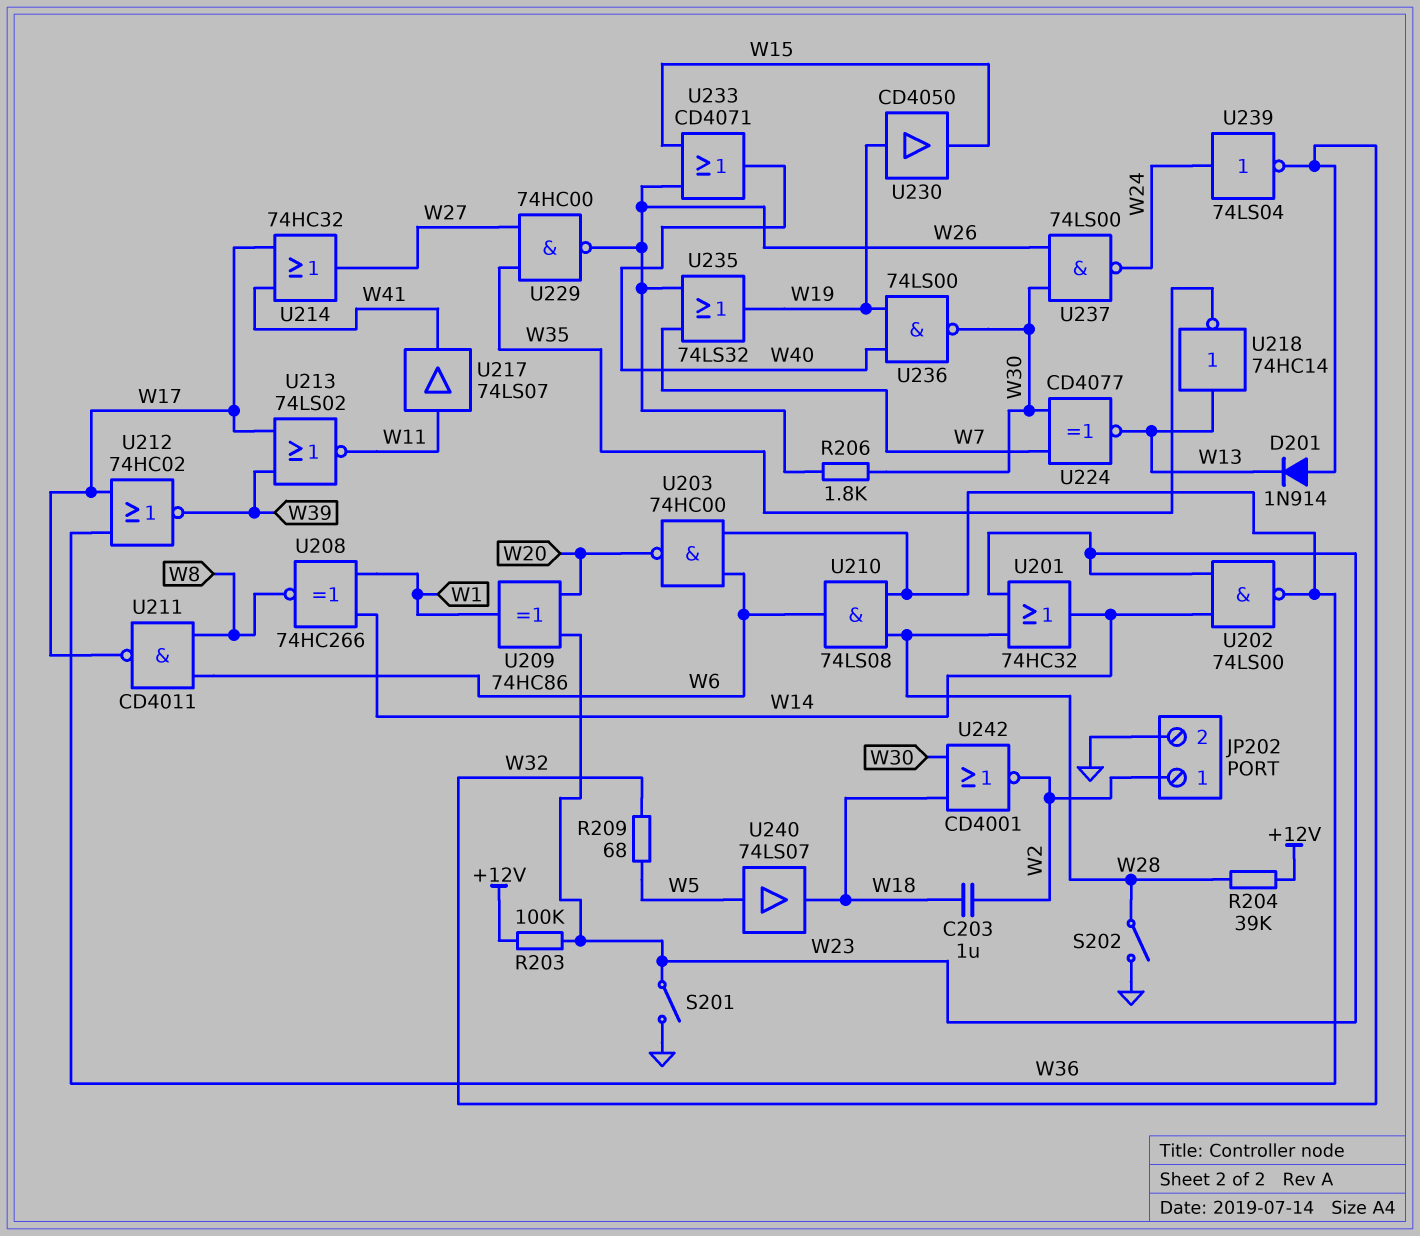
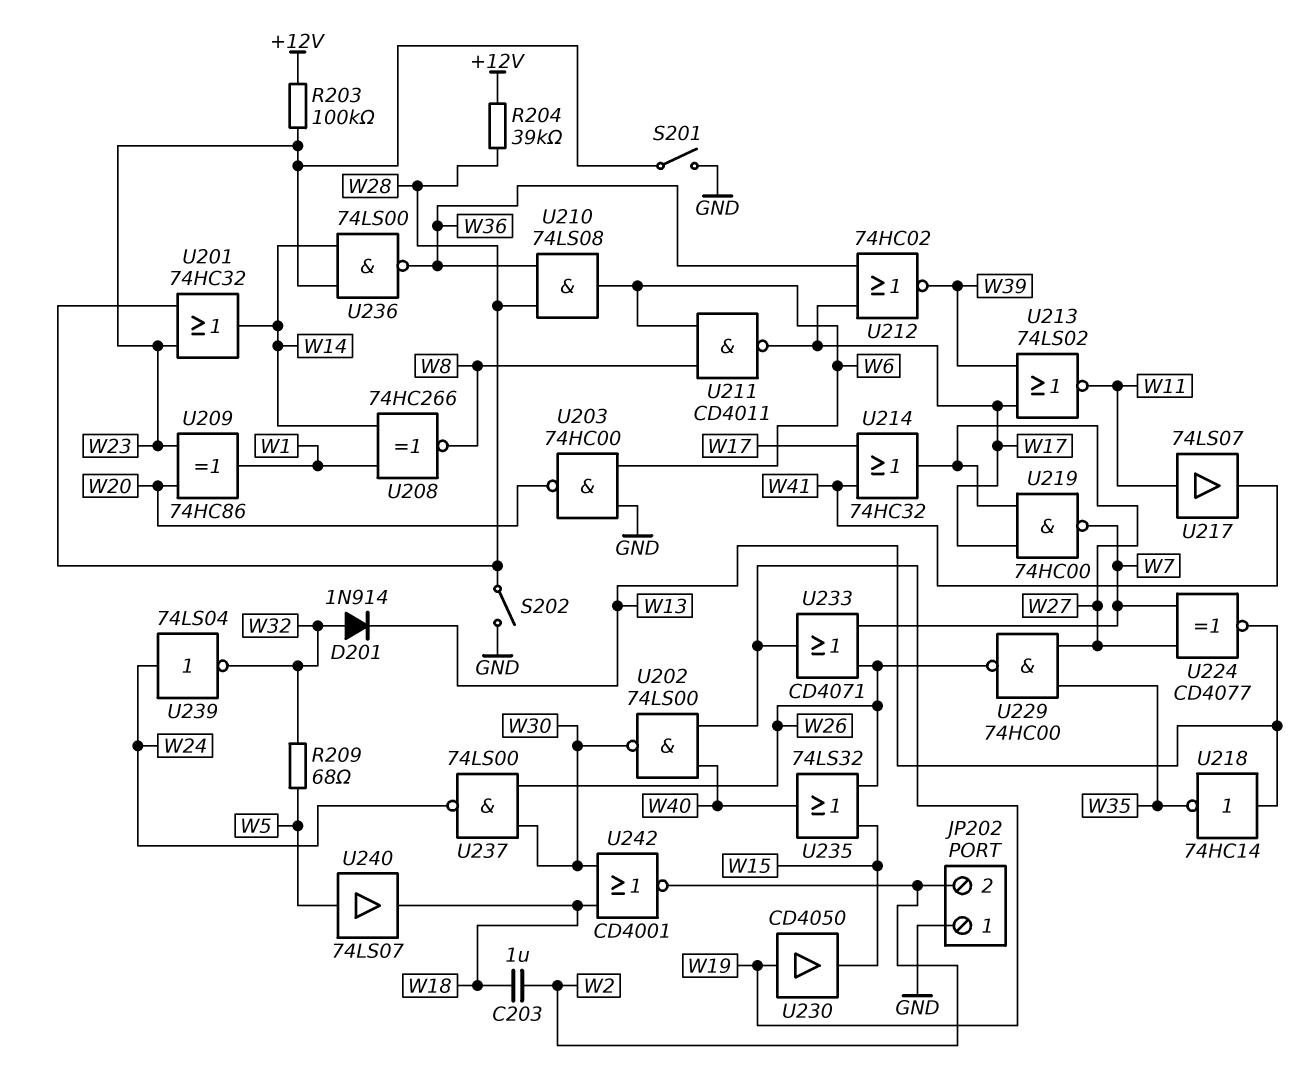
JP202 pin 1: W2 -> GND
JP202 pin 2: GND -> W2
R206: 1.8k (W26, W30) -> none
U202: NAND 74LS00 (in W14, in W23, out W36) -> NAND 74LS00 (in W19, in W40, out W30)
U203: NAND 74HC00 (in W6, in W36, out W20) -> NAND 74HC00 (in GND, in W6, out W20)
U219: none -> NAND 74HC00 (in W17, in W27, out W7)
U224: XNOR CD4077 (in W7, in W30, out W13) -> XNOR CD4077 (in W7, in W27, out W13)
U233: OR CD4071 (in W15, in W26, out W40) -> OR CD4071 (in W7, in W26, out W19)
U235: OR 74LS32 (in W7, in W26, out W19) -> OR 74LS32 (in W15, in W26, out W40)
U236: NAND 74LS00 (in W19, in W40, out W30) -> NAND 74LS00 (in W14, in W23, out W36)

